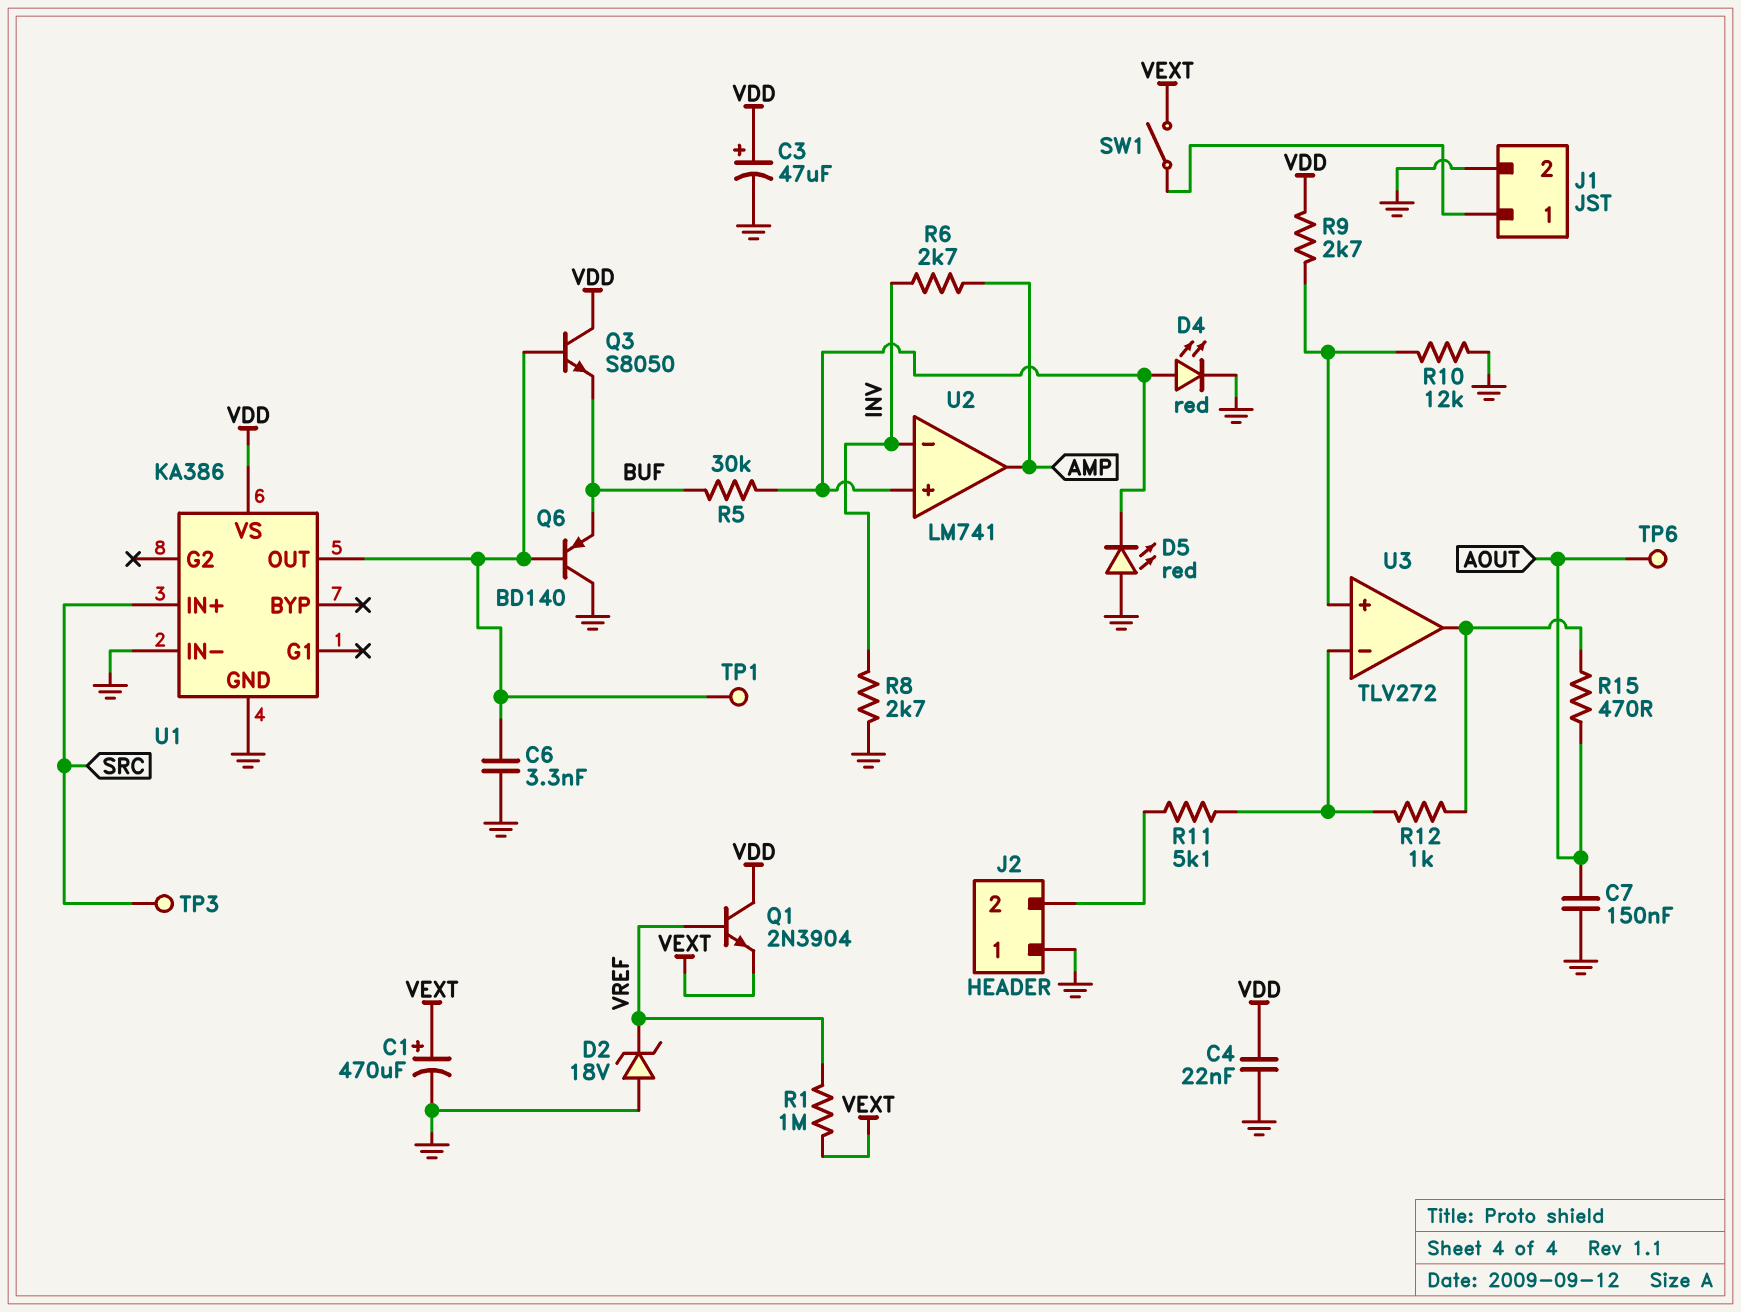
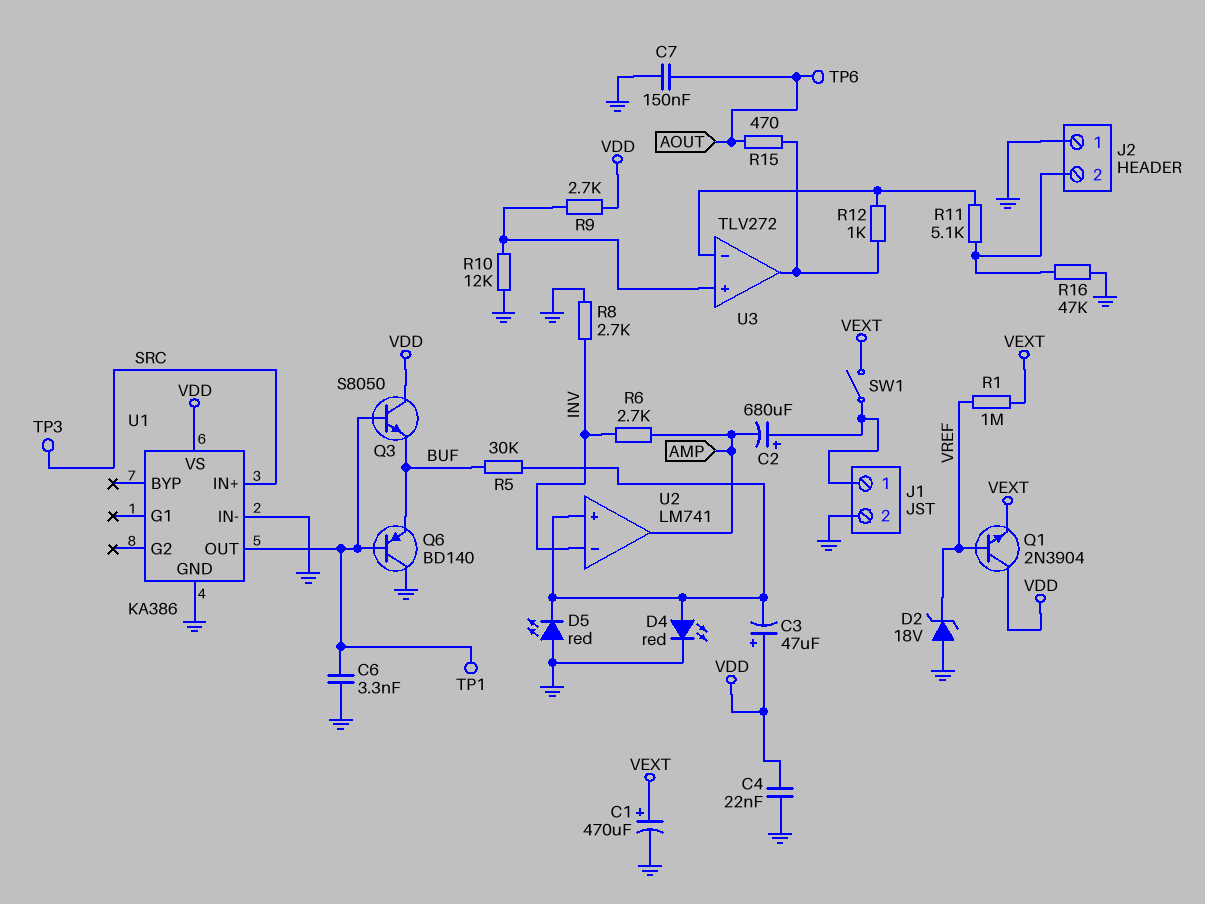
C2: none -> 680uF (plus J1/1, minus AMP)
C3: 47uF (plus VDD, minus GND) -> 47uF (plus VDD, minus U2/in+)
R16: none -> 47k (GND, J2/2)

